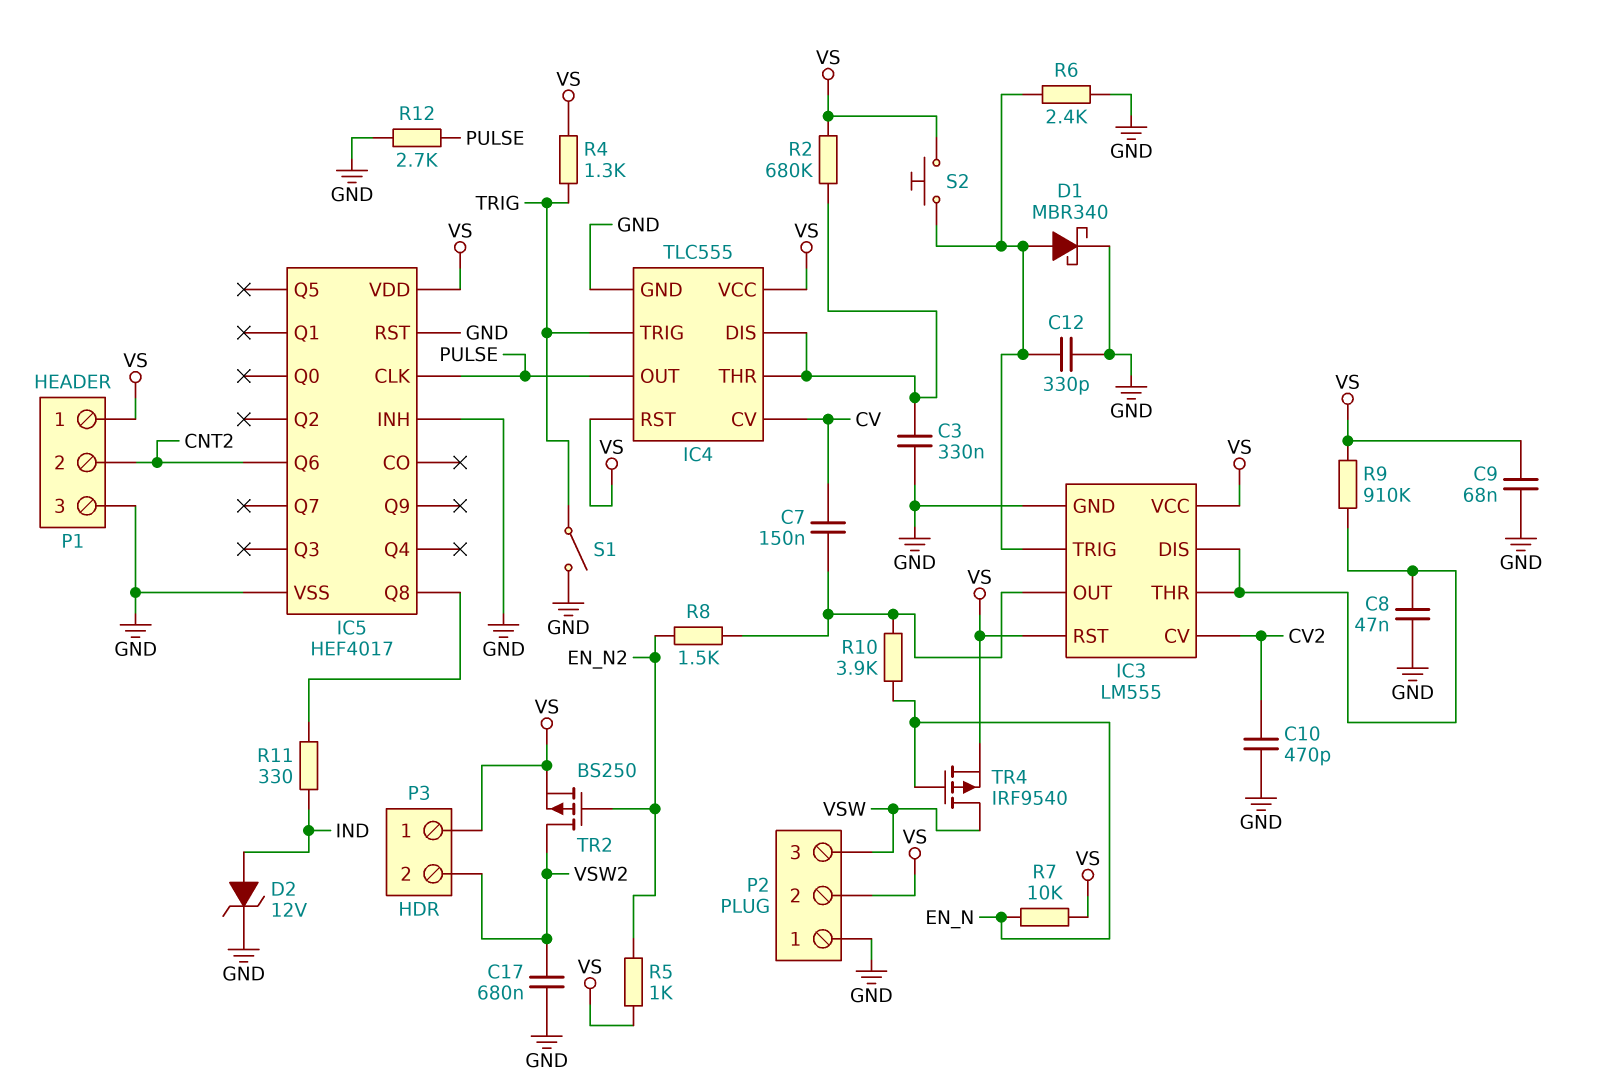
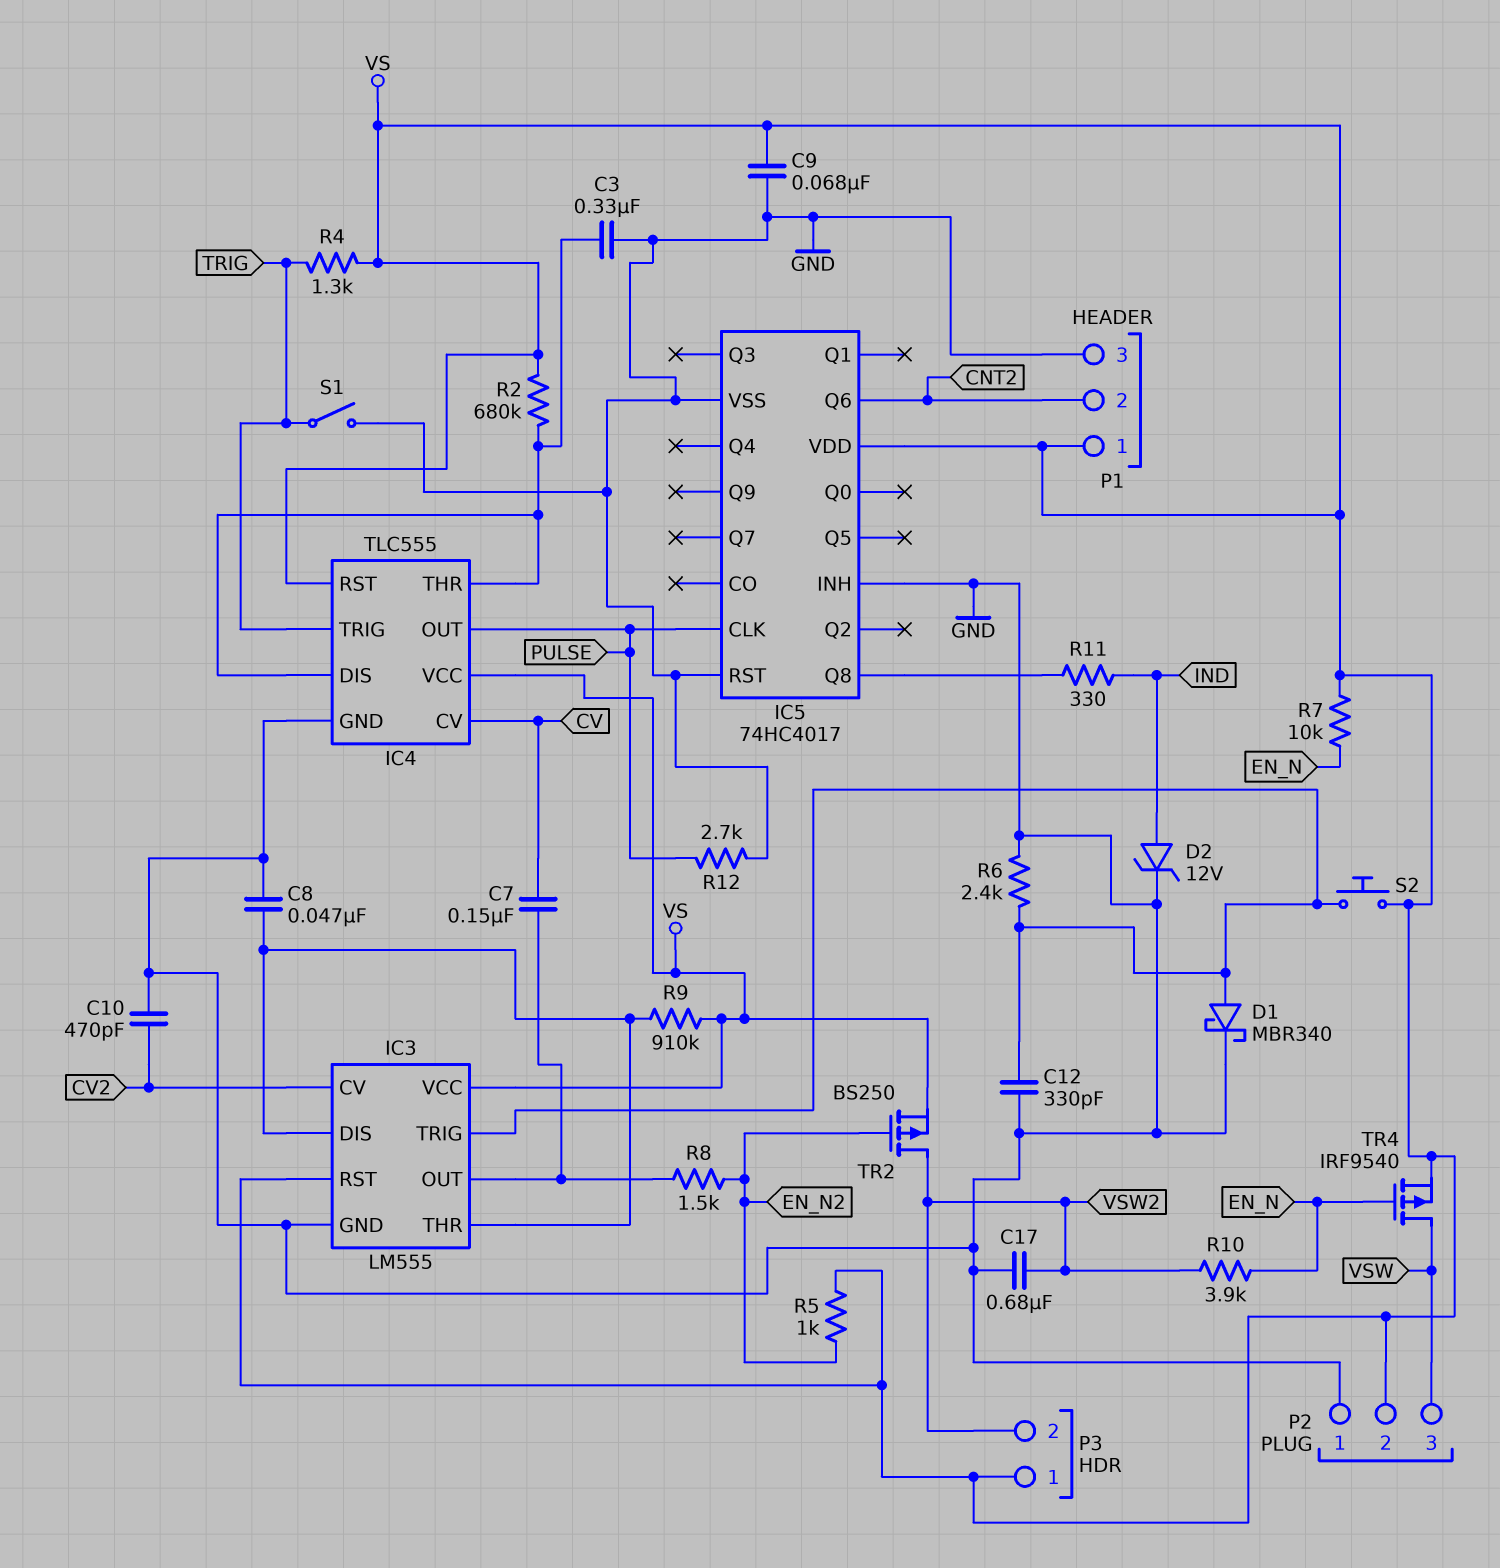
IC5: HEF4017 -> 74HC4017
R10: 3.9k (EN_N, IC3/OUT) -> 3.9k (EN_N, VSW2)

